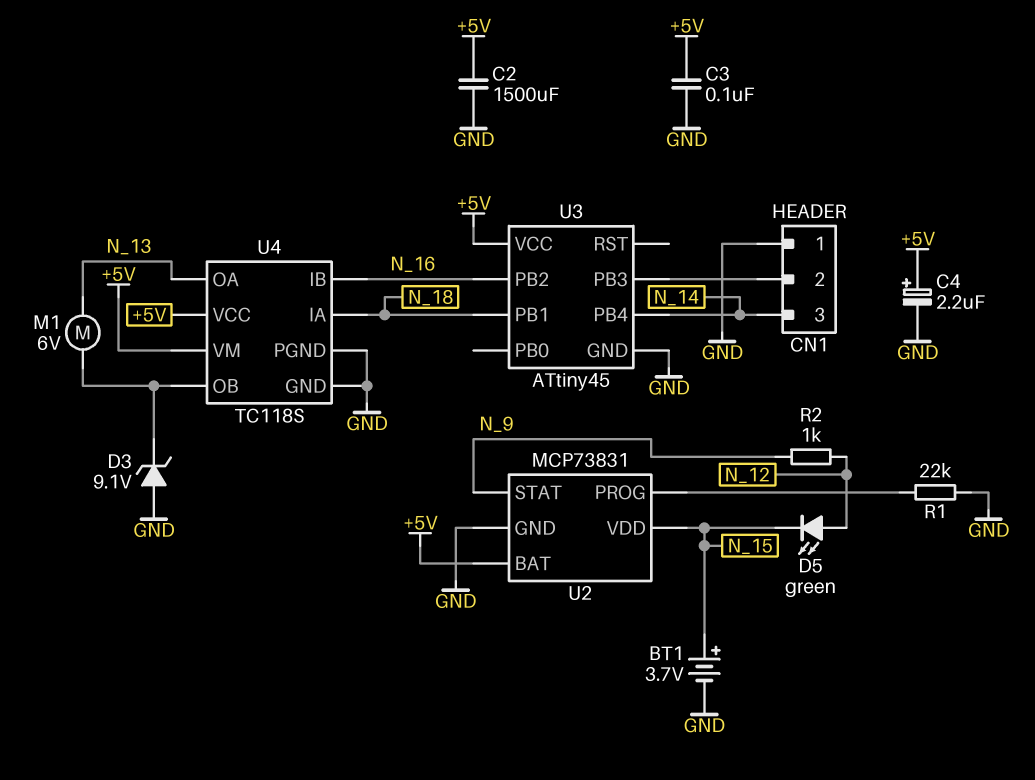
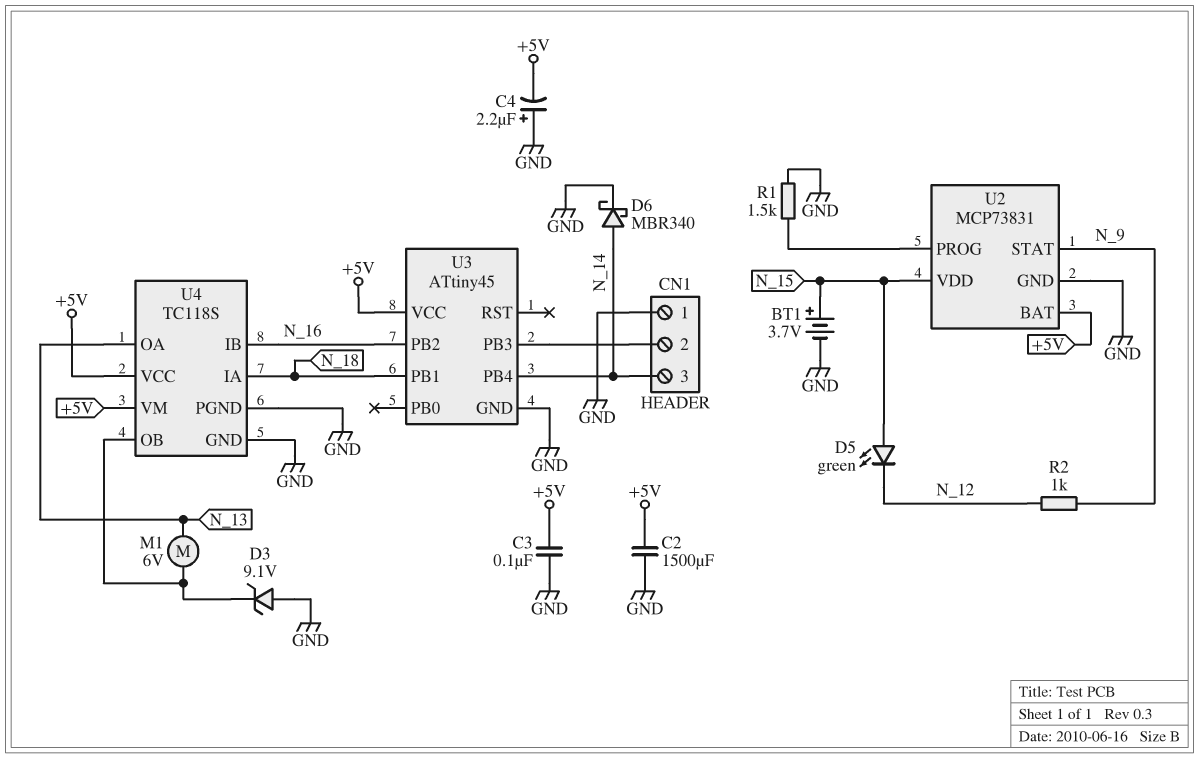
C4: 2.2uF (plus +5V, minus GND) -> 2.2uF (plus GND, minus +5V)
D5: LED green (A N_12, K N_15) -> LED green (A N_15, K N_12)
D6: none -> schottky MBR340 (A N_14, K GND)
R1: 22k (GND, U2/PROG) -> 1.5k (GND, U2/PROG)

